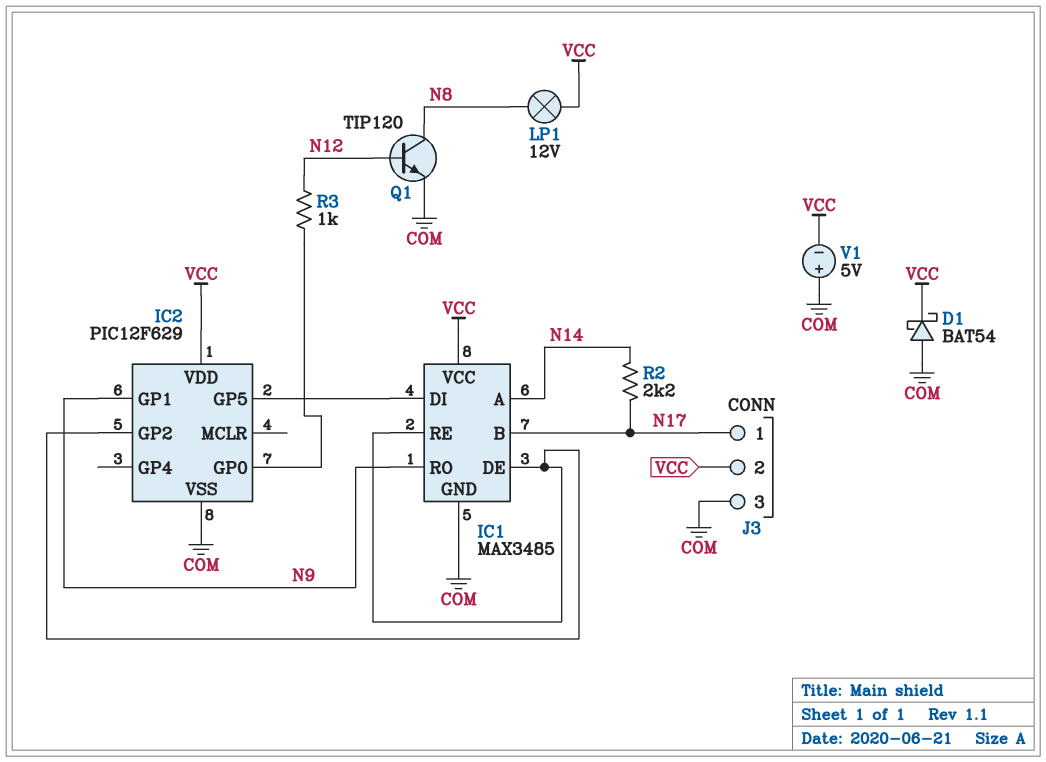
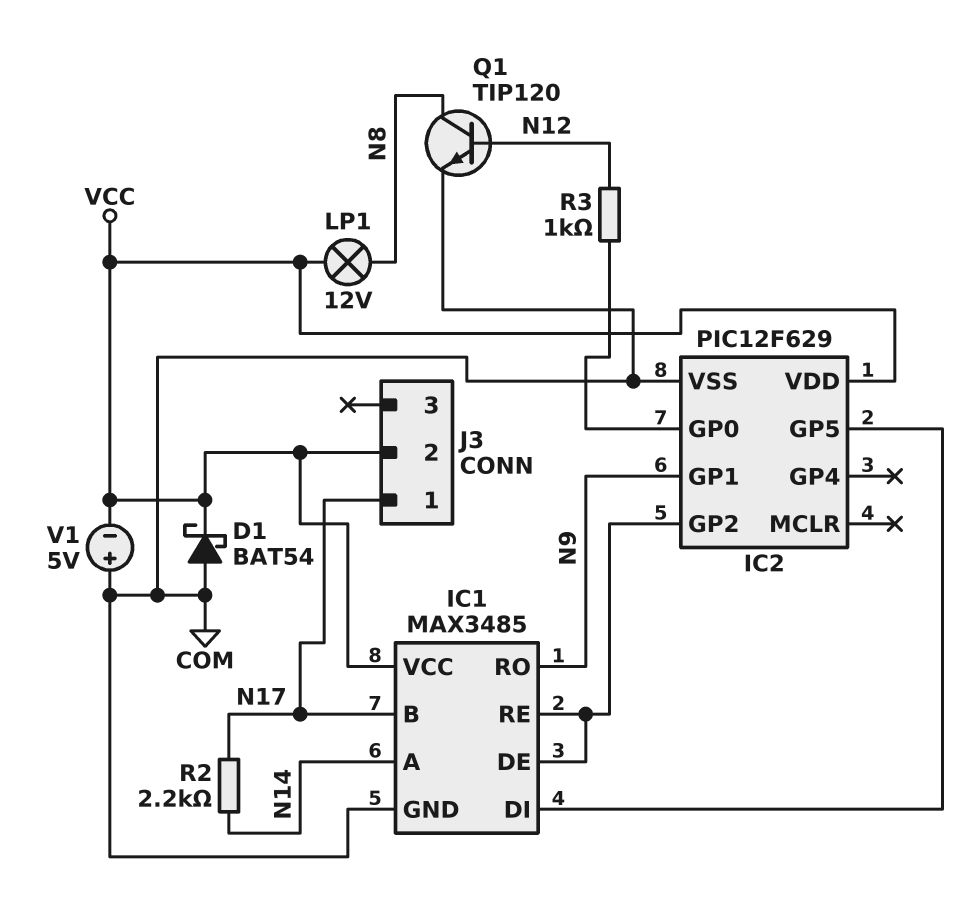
J3 pin 3: COM -> none

